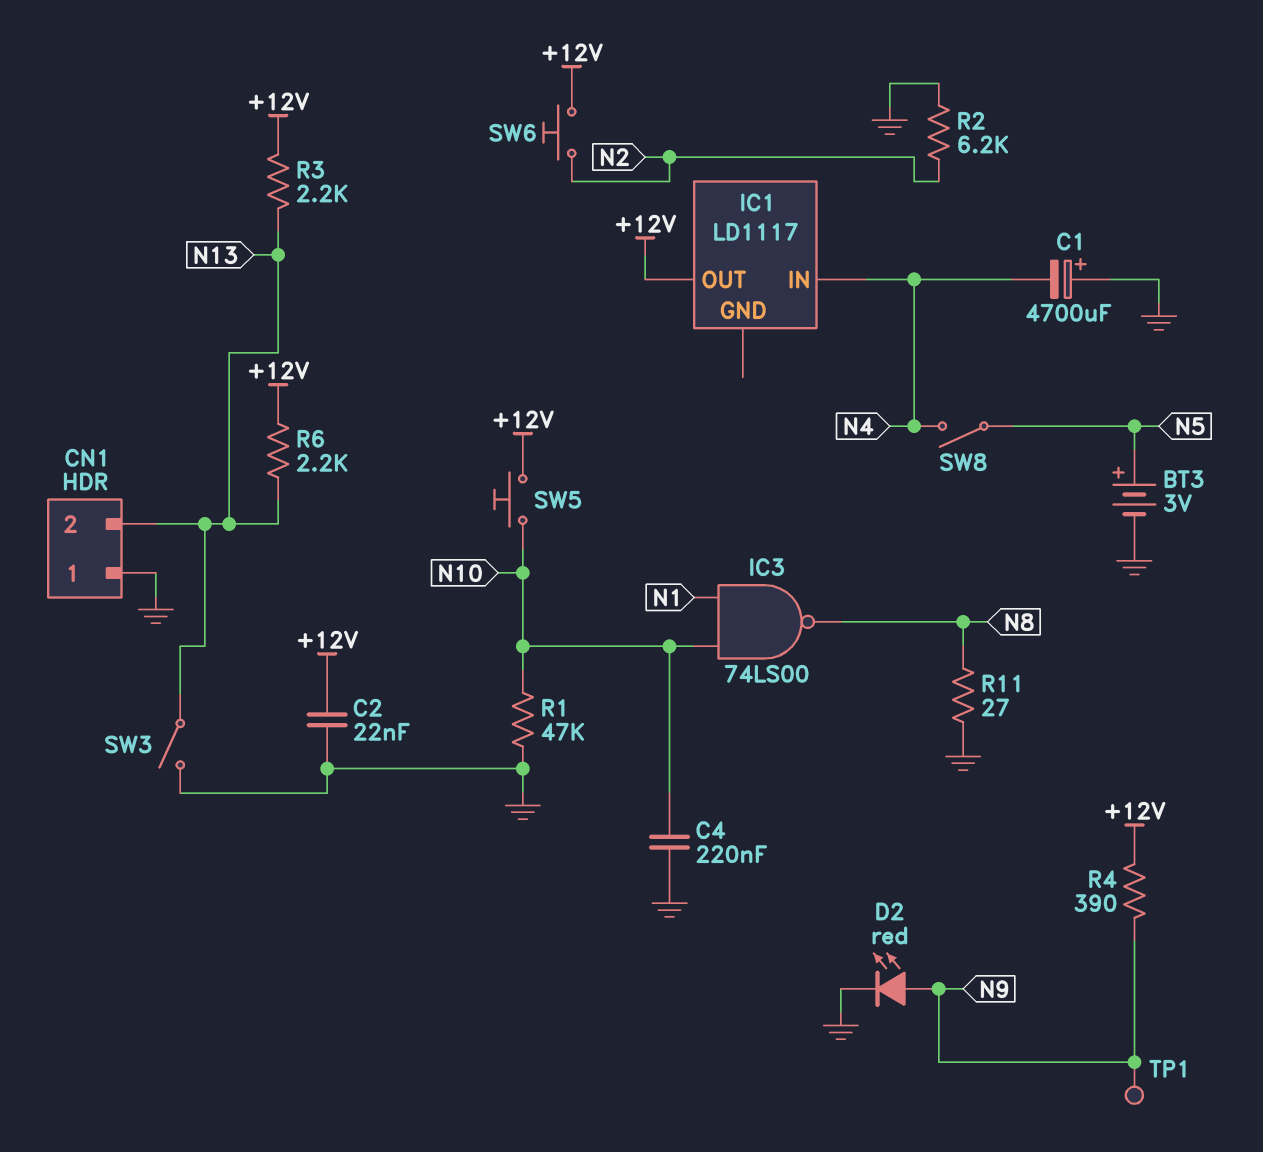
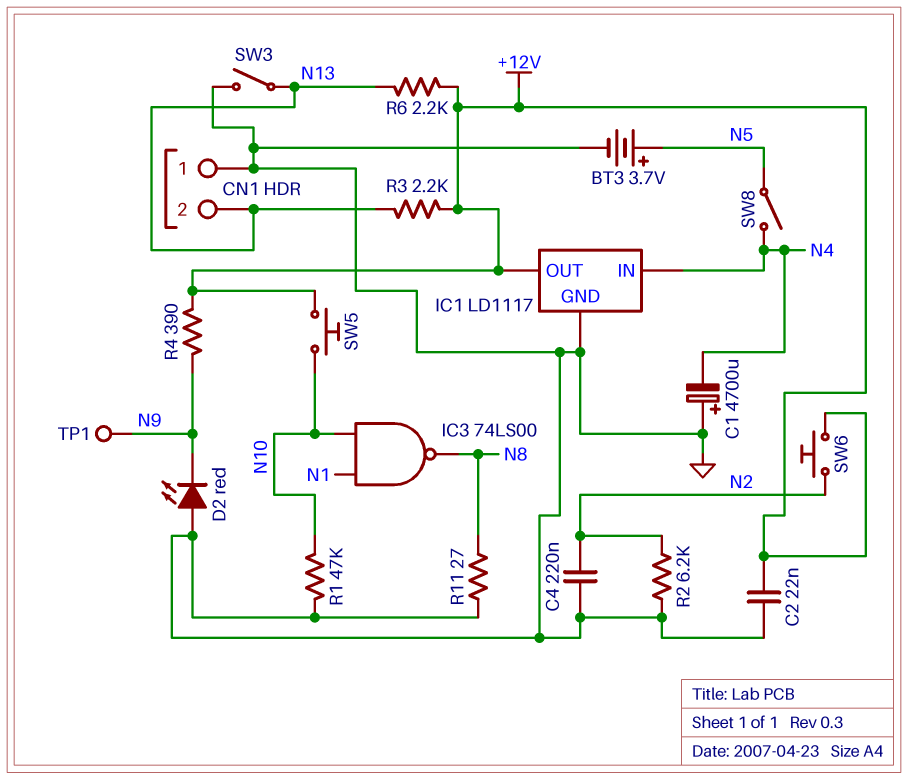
BT3: 3V (plus N5, minus GND) -> 3.7V (plus N5, minus GND)
C4: 220nF (GND, N10) -> 220nF (GND, N2)
D2: LED red (A N9, K GND) -> LED red (A GND, K N9)
IC1 pin GND: none -> GND

